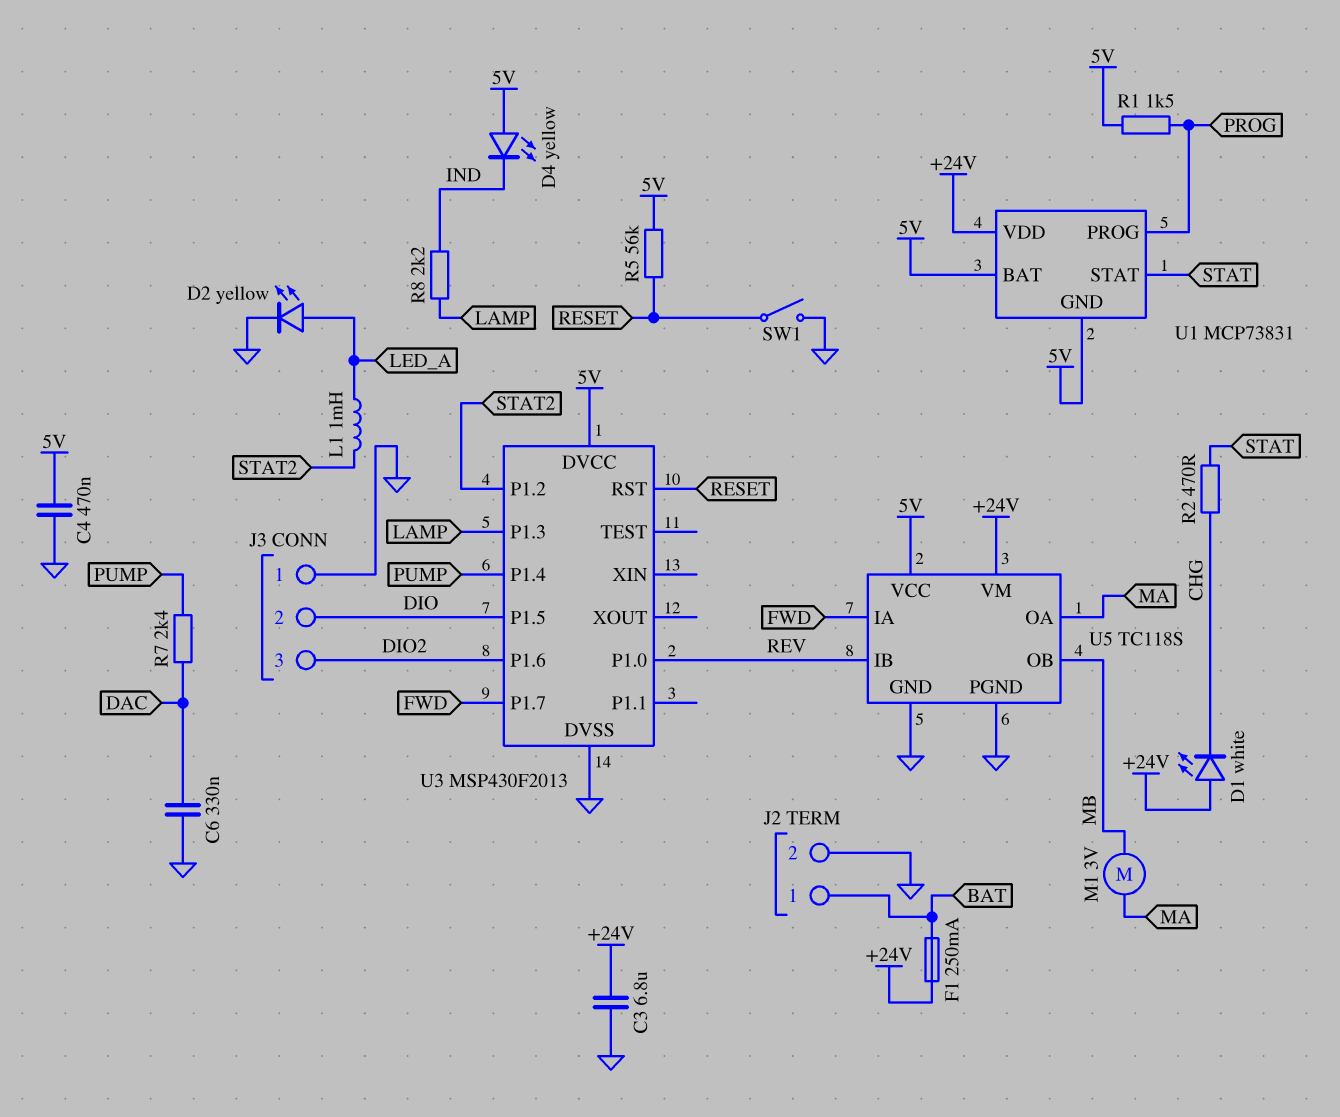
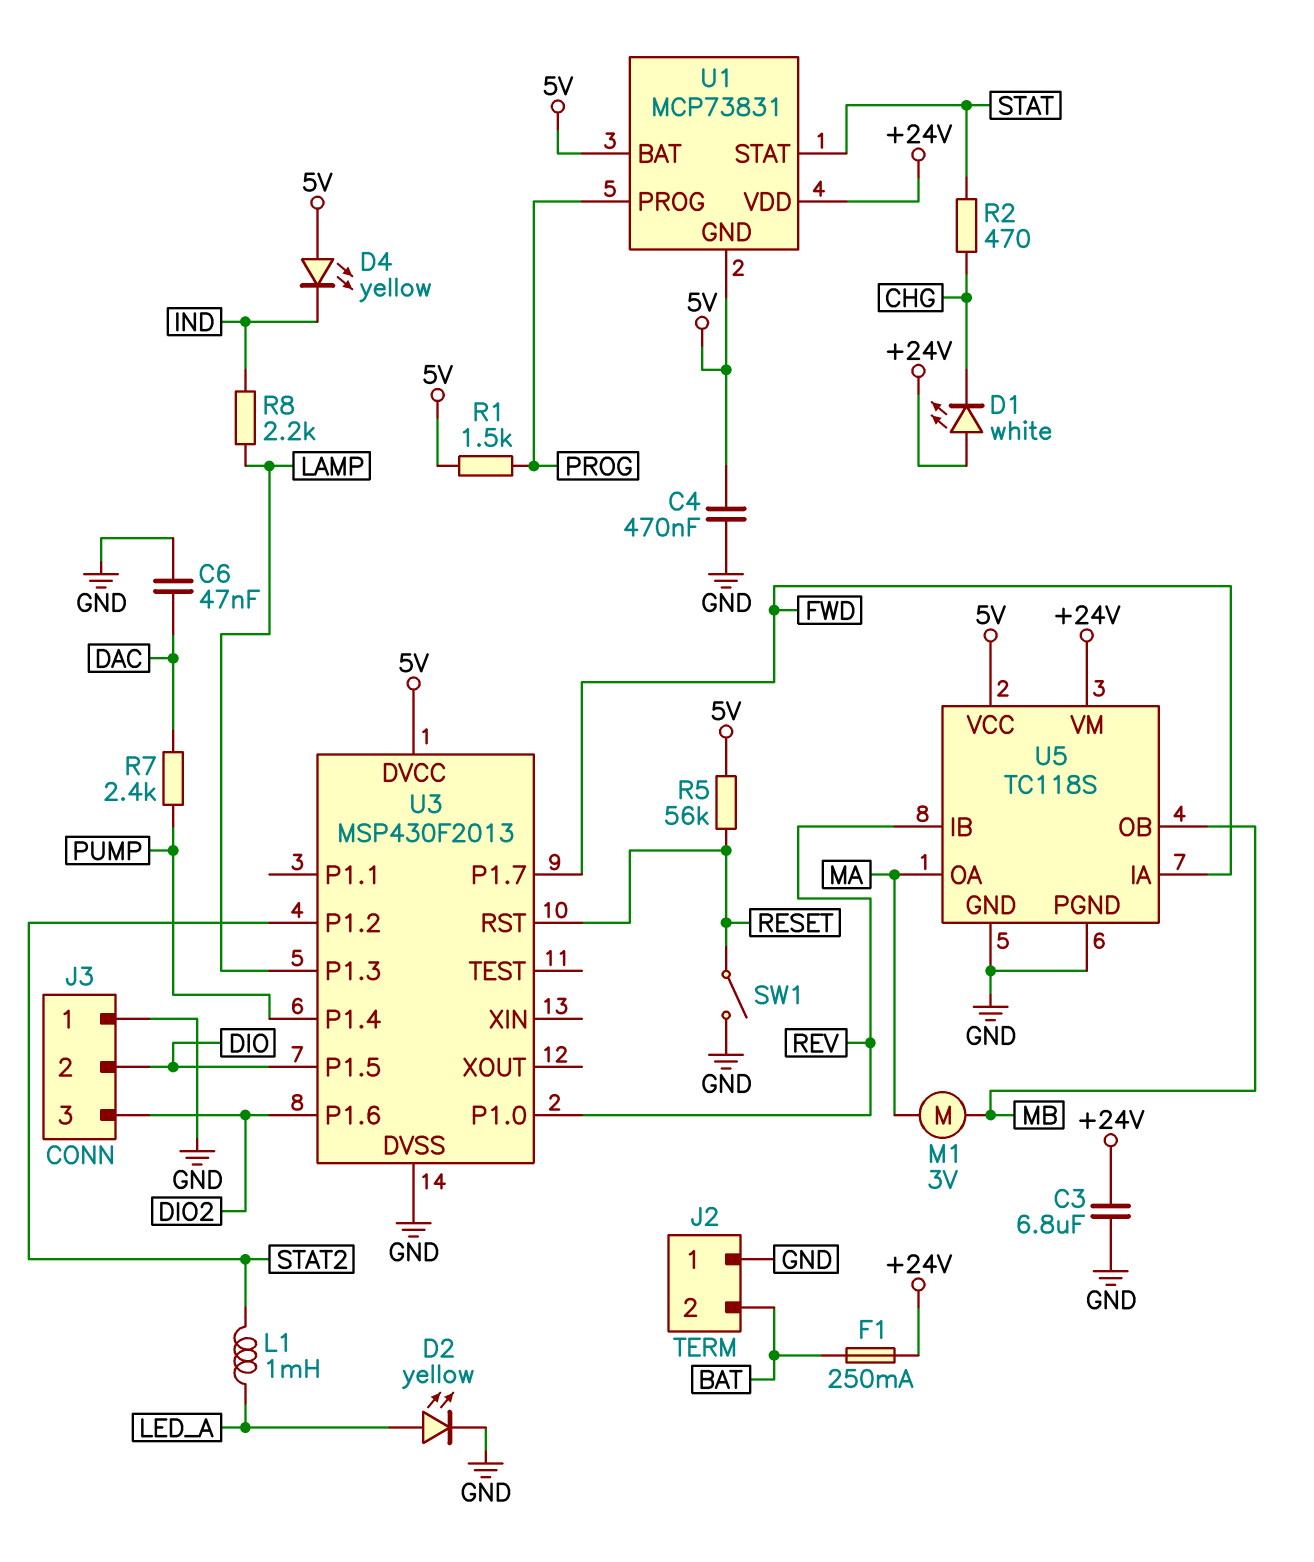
C6: 330nF (DAC, GND) -> 47nF (DAC, GND)
J2 pin 1: BAT -> GND
J2 pin 2: GND -> BAT

